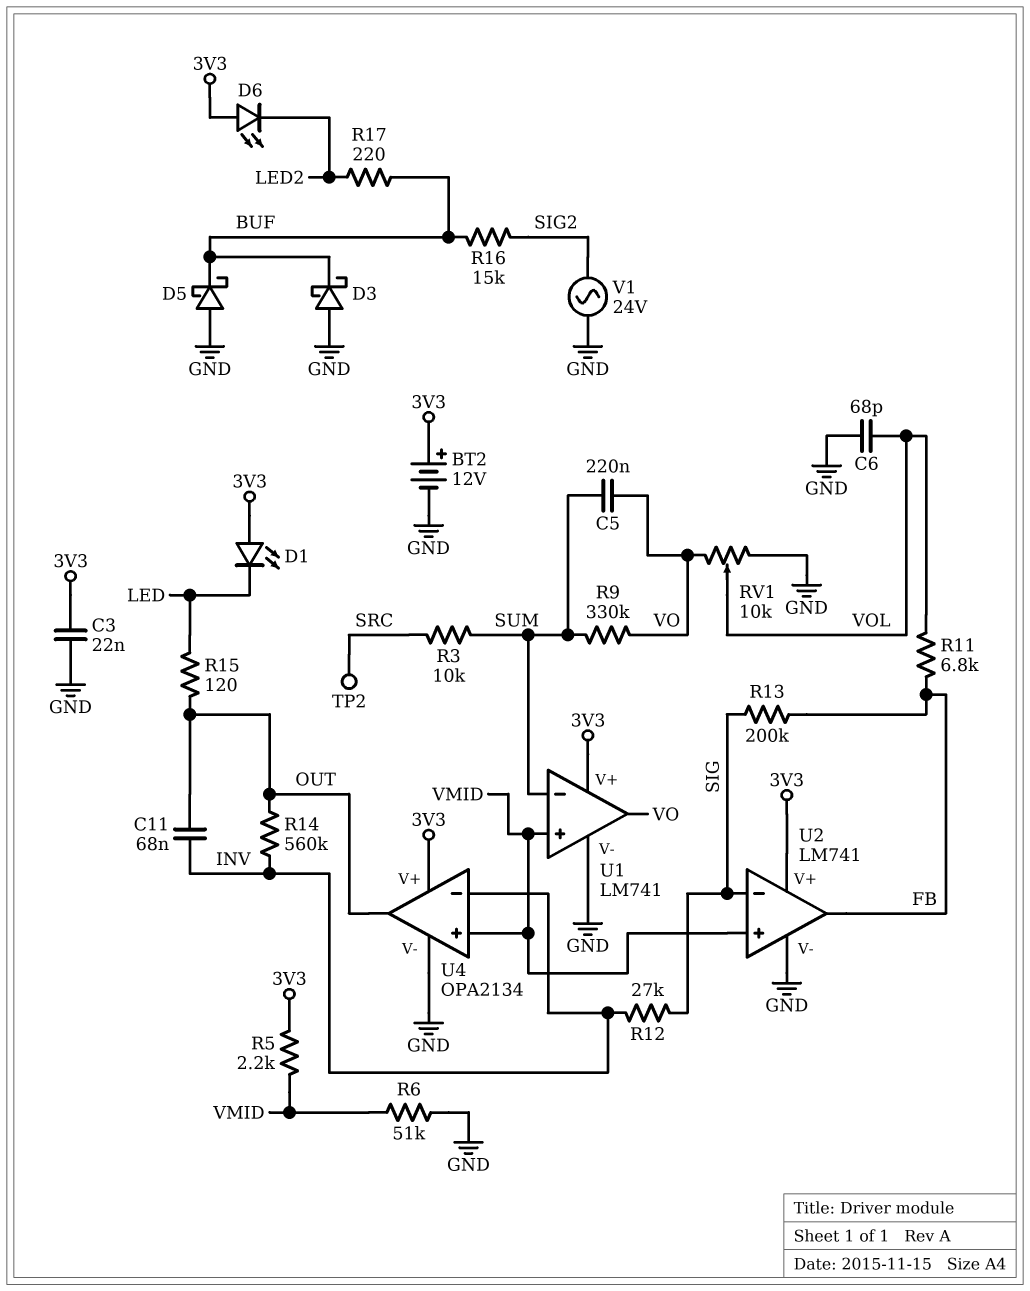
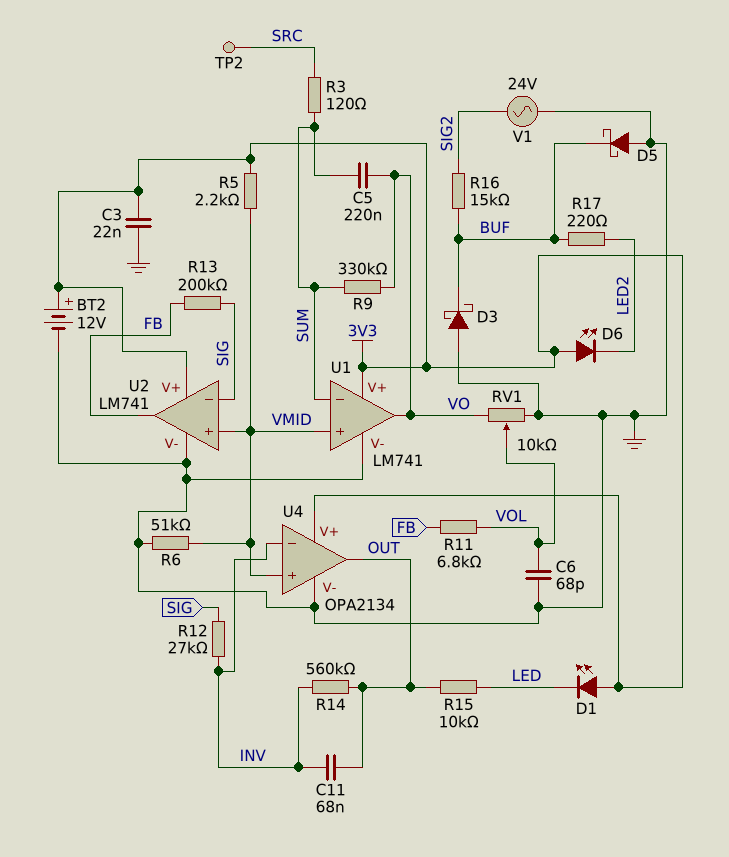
R3: 10k (SRC, SUM) -> 120 (SRC, SUM)
R15: 120 (LED, OUT) -> 10k (LED, OUT)

